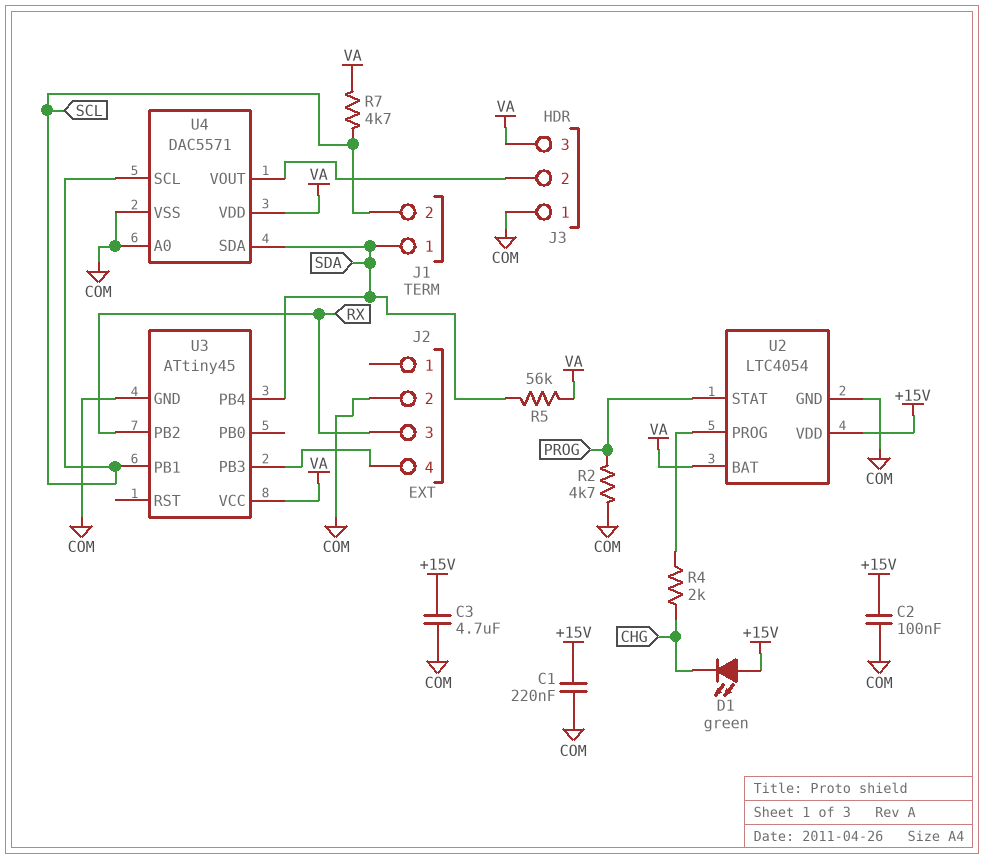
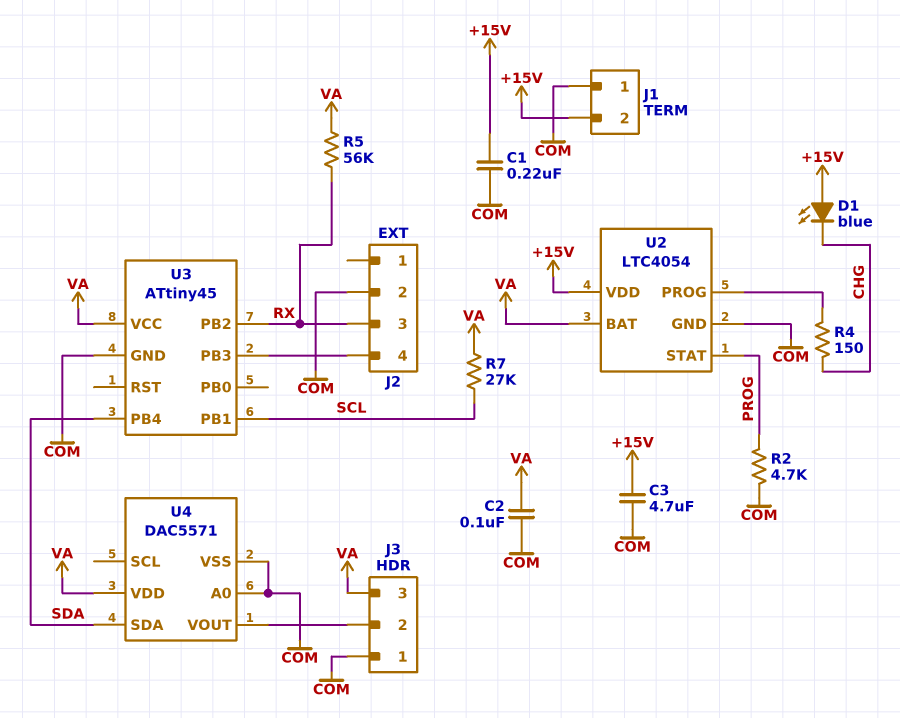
C2: 100nF (+15V, COM) -> 100nF (COM, VA)
D1: LED green (A +15V, K CHG) -> LED blue (A +15V, K CHG)
J1 pin 1: SDA -> COM
J1 pin 2: SCL -> +15V
R4: 2k (CHG, U2/PROG) -> 150 (CHG, U2/PROG)
R5: 56k (SDA, VA) -> 56k (RX, VA)
R7: 4.7k (SCL, VA) -> 27k (SCL, VA)
U4 pin SCL: SCL -> none

